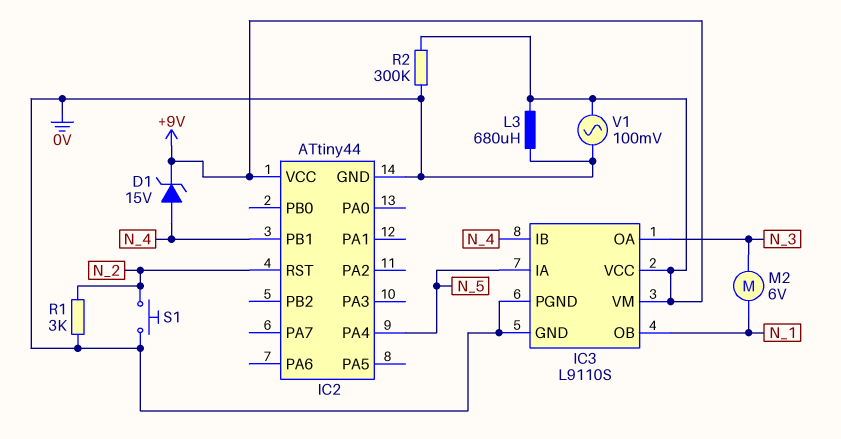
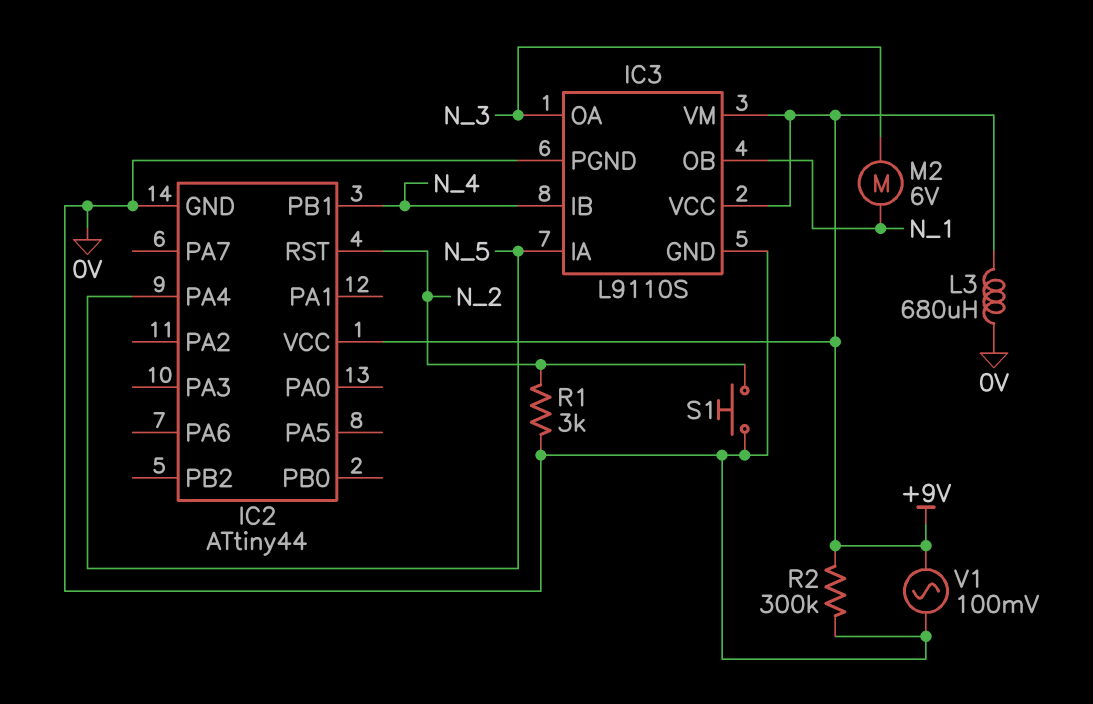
D1: zener 15V (A N_4, K +9V) -> none

